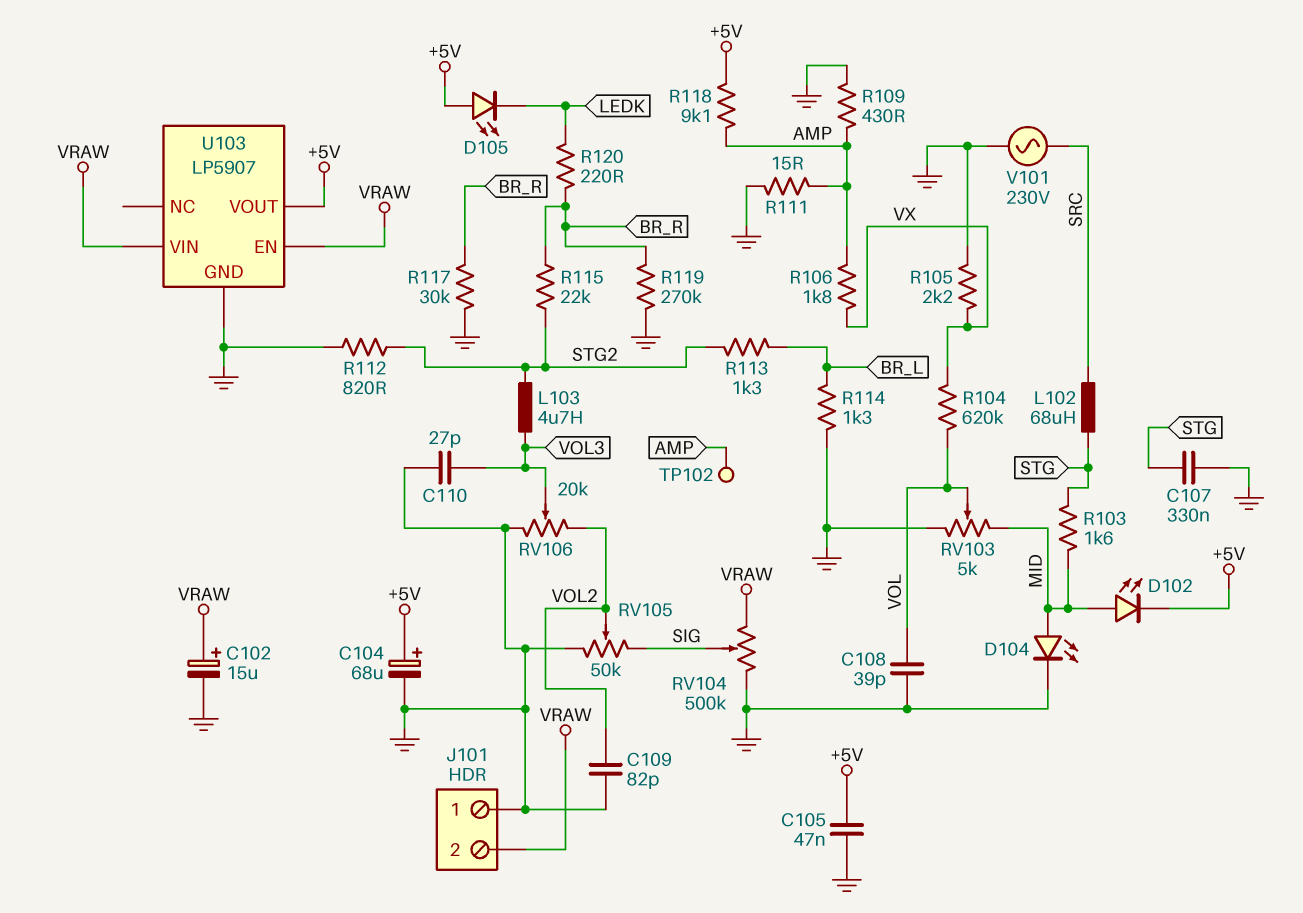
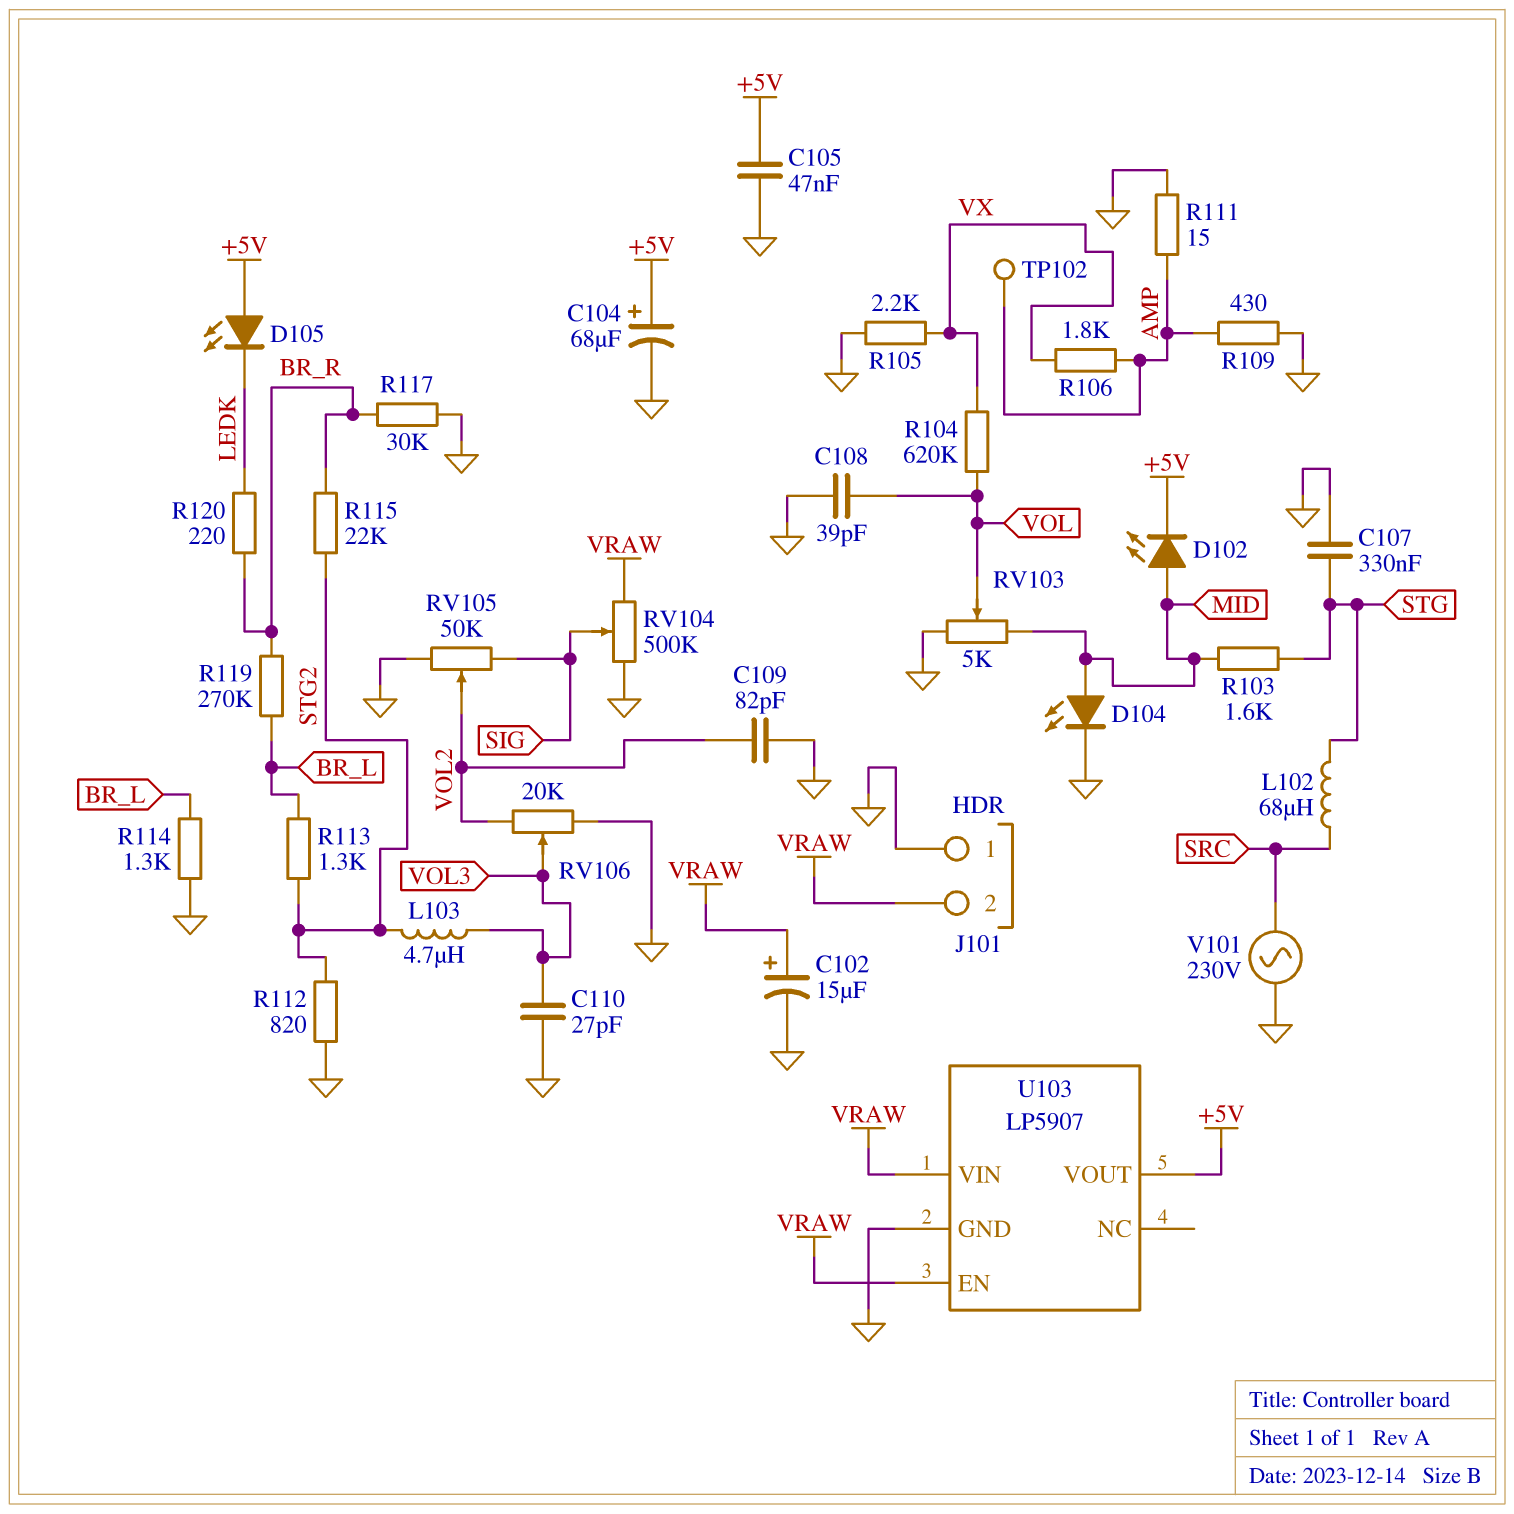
R118: 9.1k (+5V, AMP) -> none
R119: 270k (BR_R, GND) -> 270k (BR_L, BR_R)

